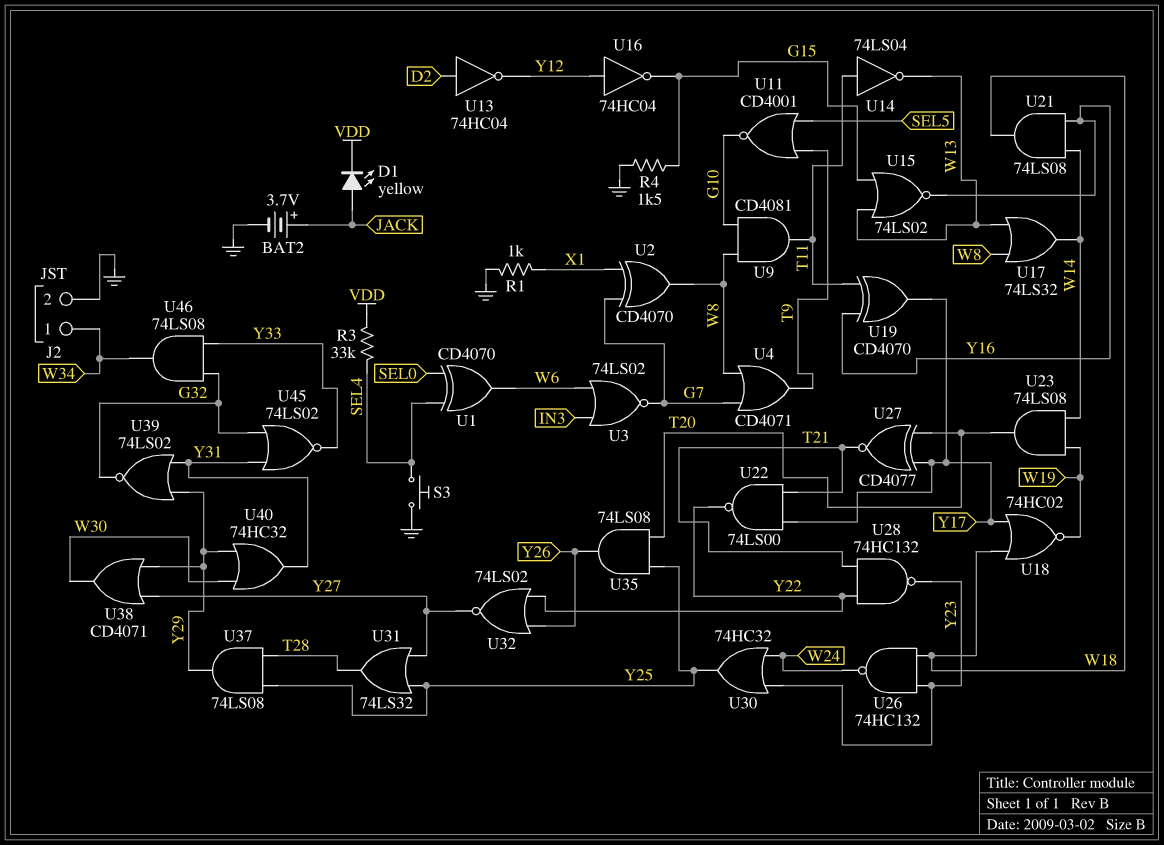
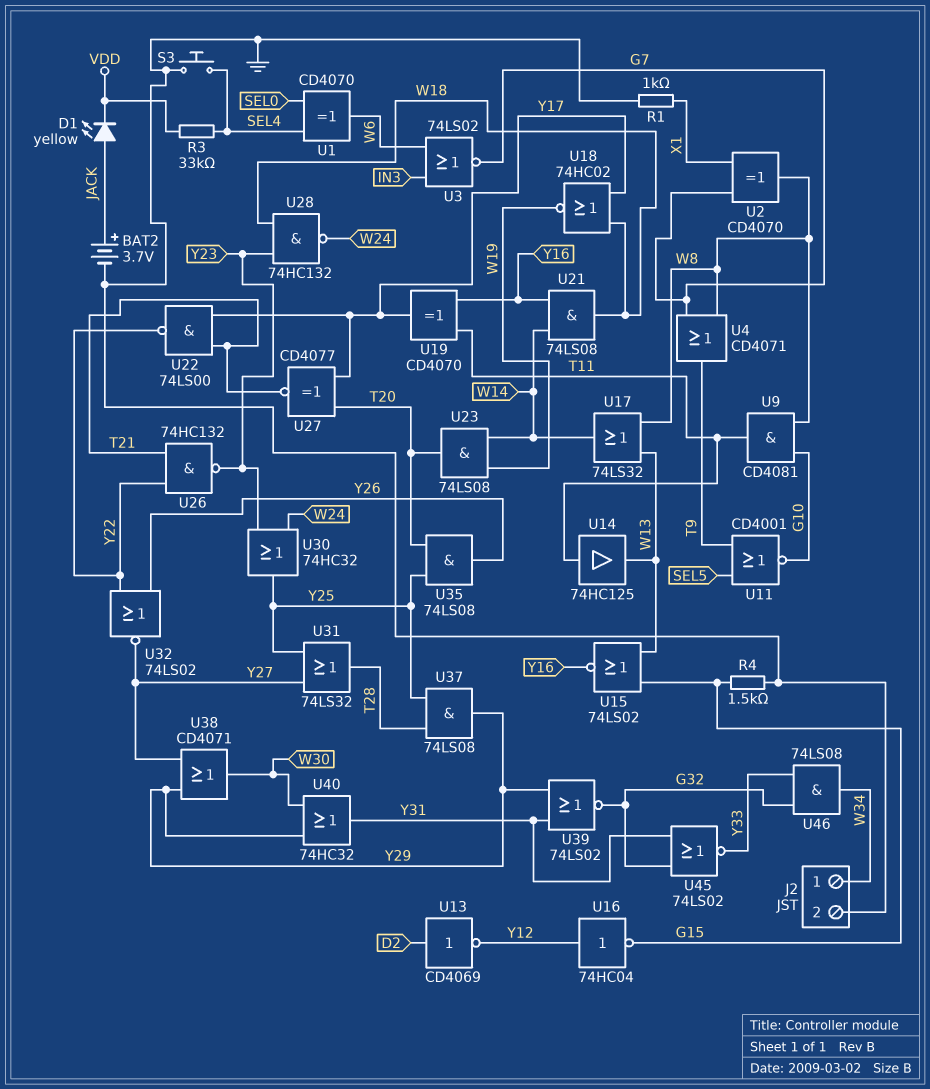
U13: NOT 74HC04 (in D2, out Y12) -> NOT CD4069 (in D2, out Y12)
U14: NOT 74LS04 (in T11, out W13) -> buffer 74HC125 (in T11, out W13)
U26: NAND 74HC132 (in W18, in Y23, out W24) -> NAND 74HC132 (in T21, in Y22, out Y23)
U28: NAND 74HC132 (in T21, in Y22, out Y23) -> NAND 74HC132 (in W18, in Y23, out W24)

